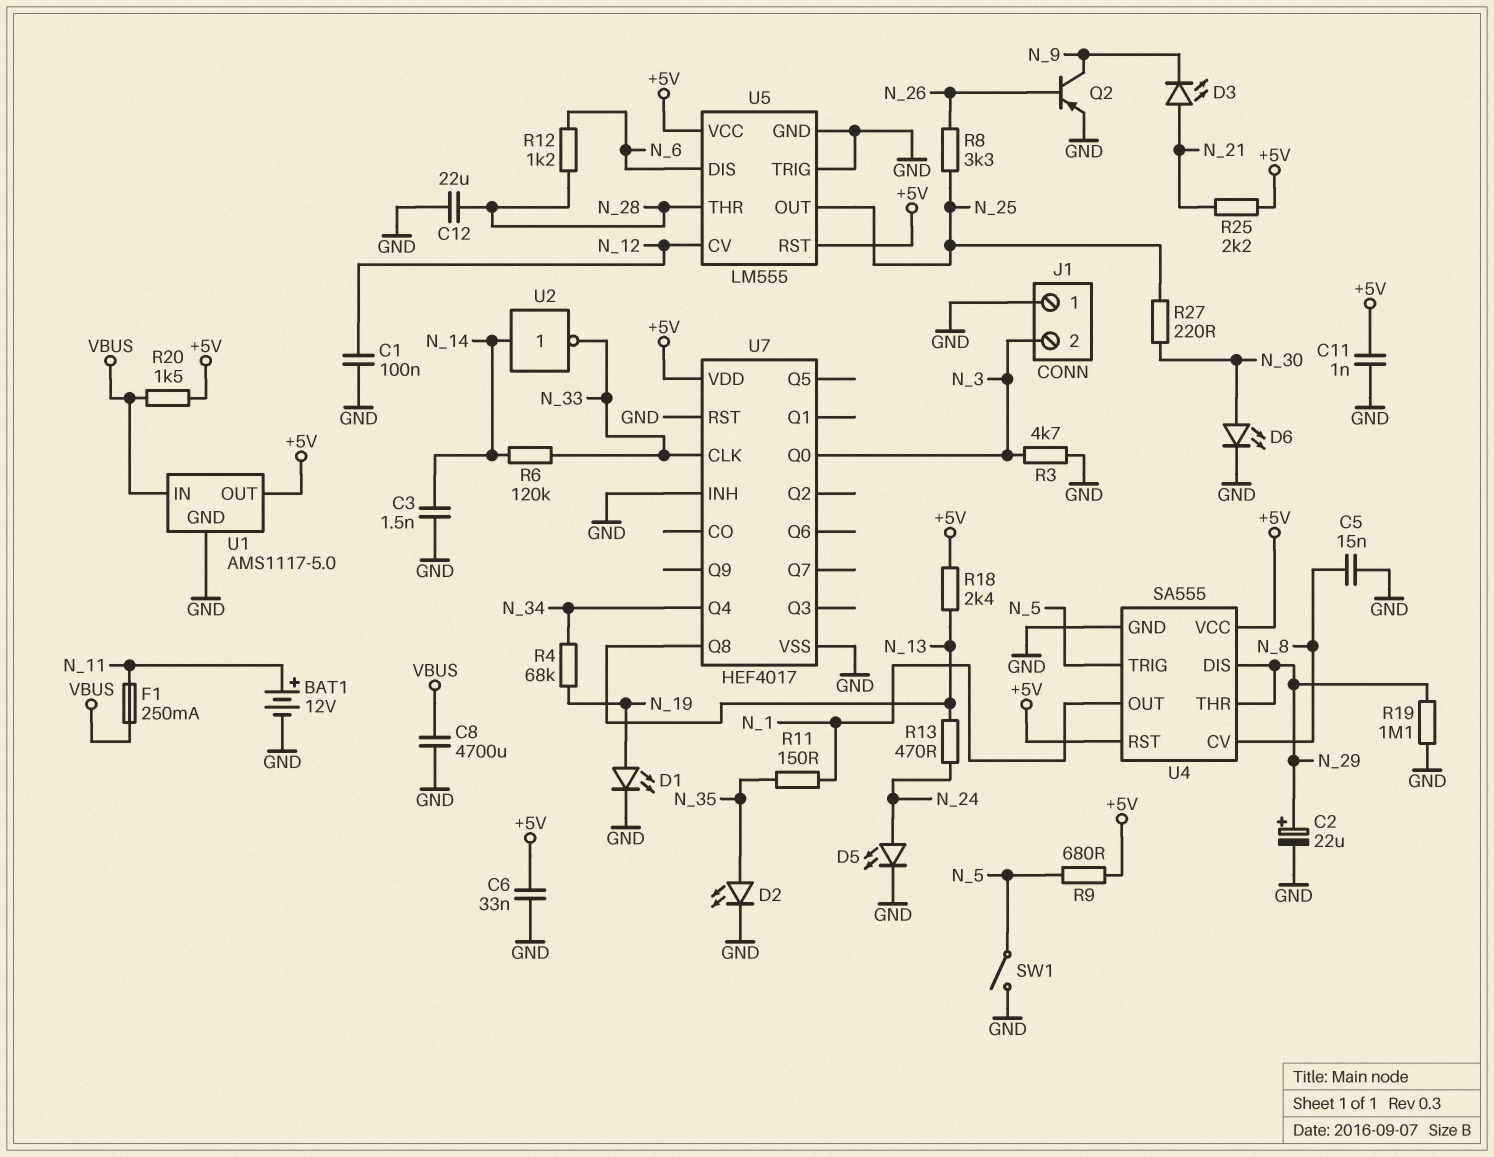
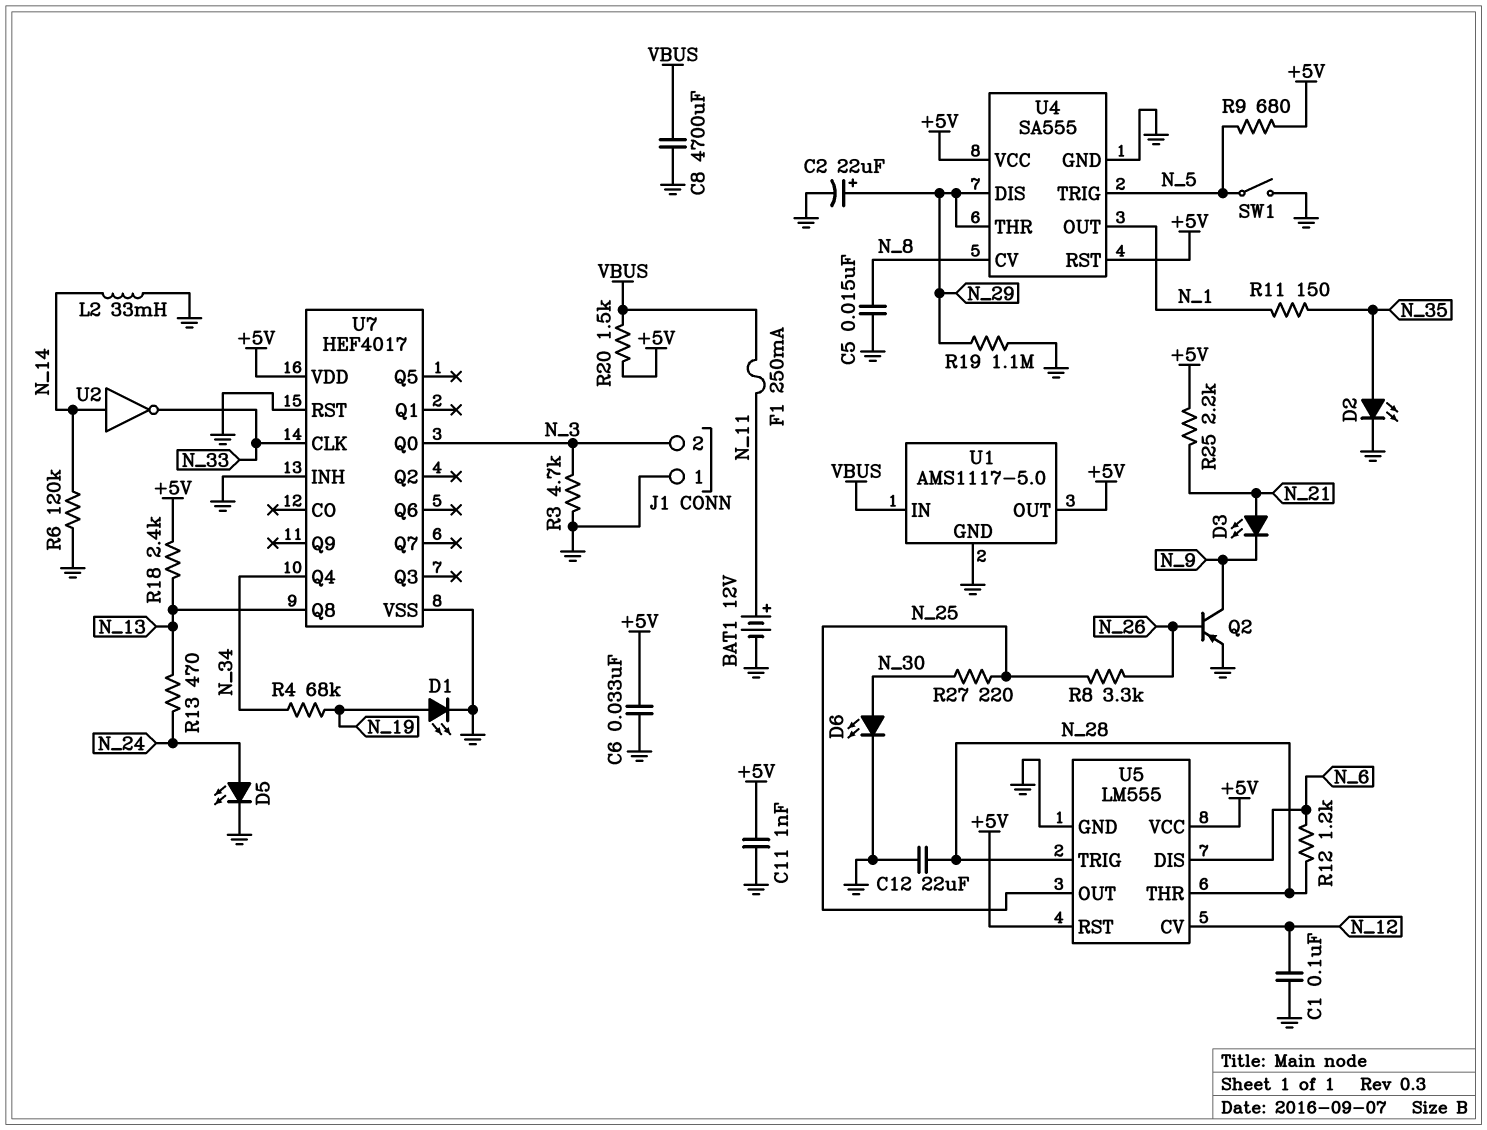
C3: 1.5nF (GND, N_14) -> none
L2: none -> 33mH (GND, N_14)
R6: 120k (N_14, N_33) -> 120k (GND, N_14)
U5 pin TRIG: GND -> N_28

